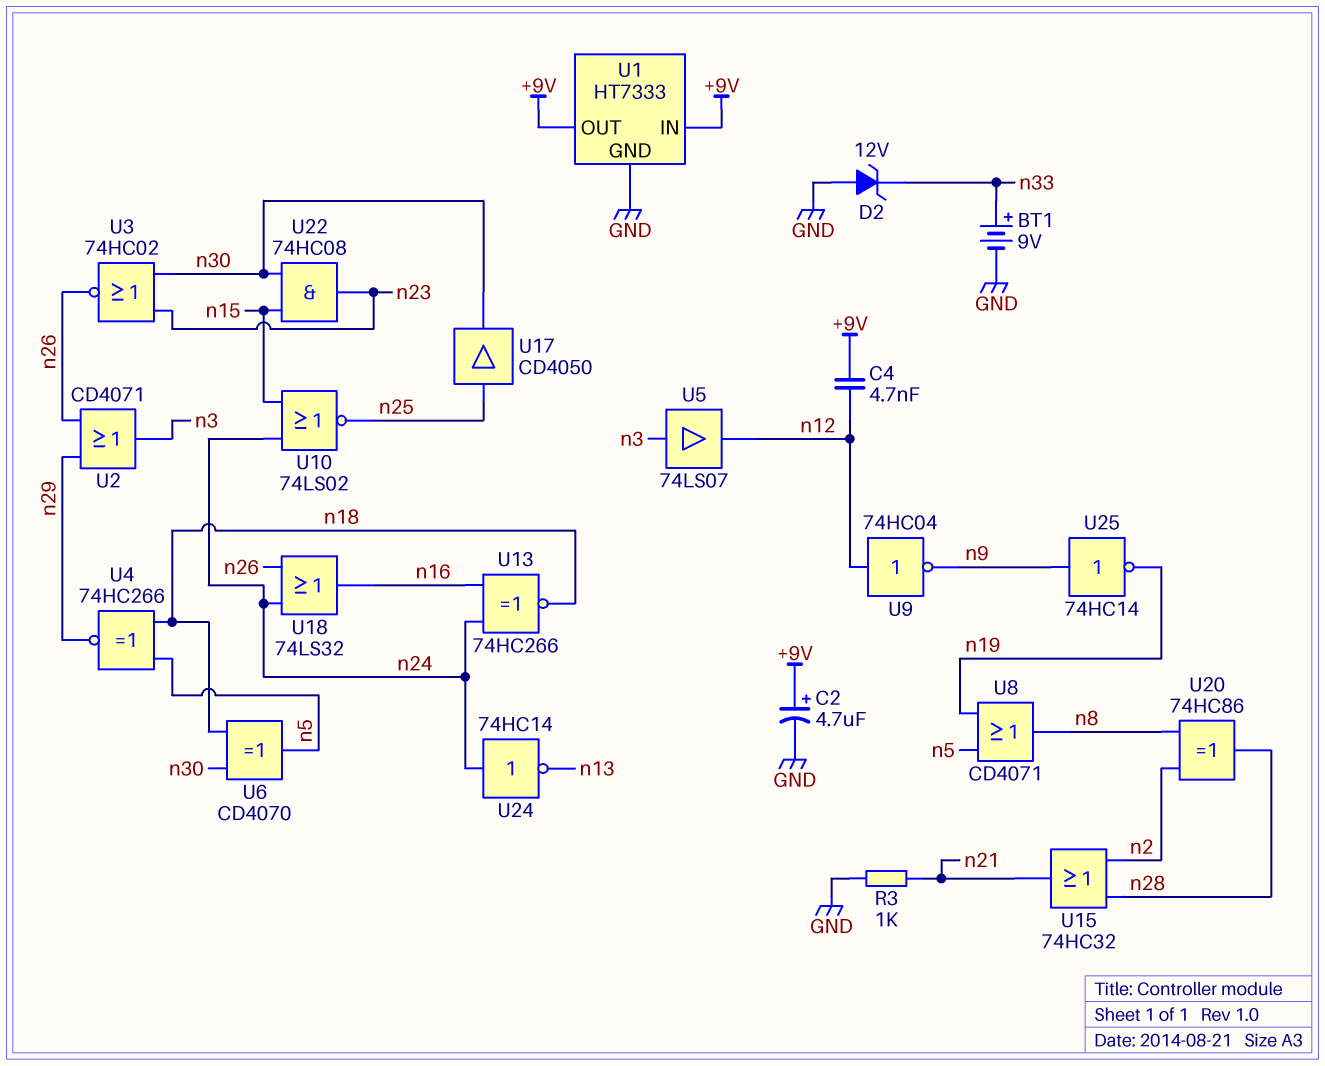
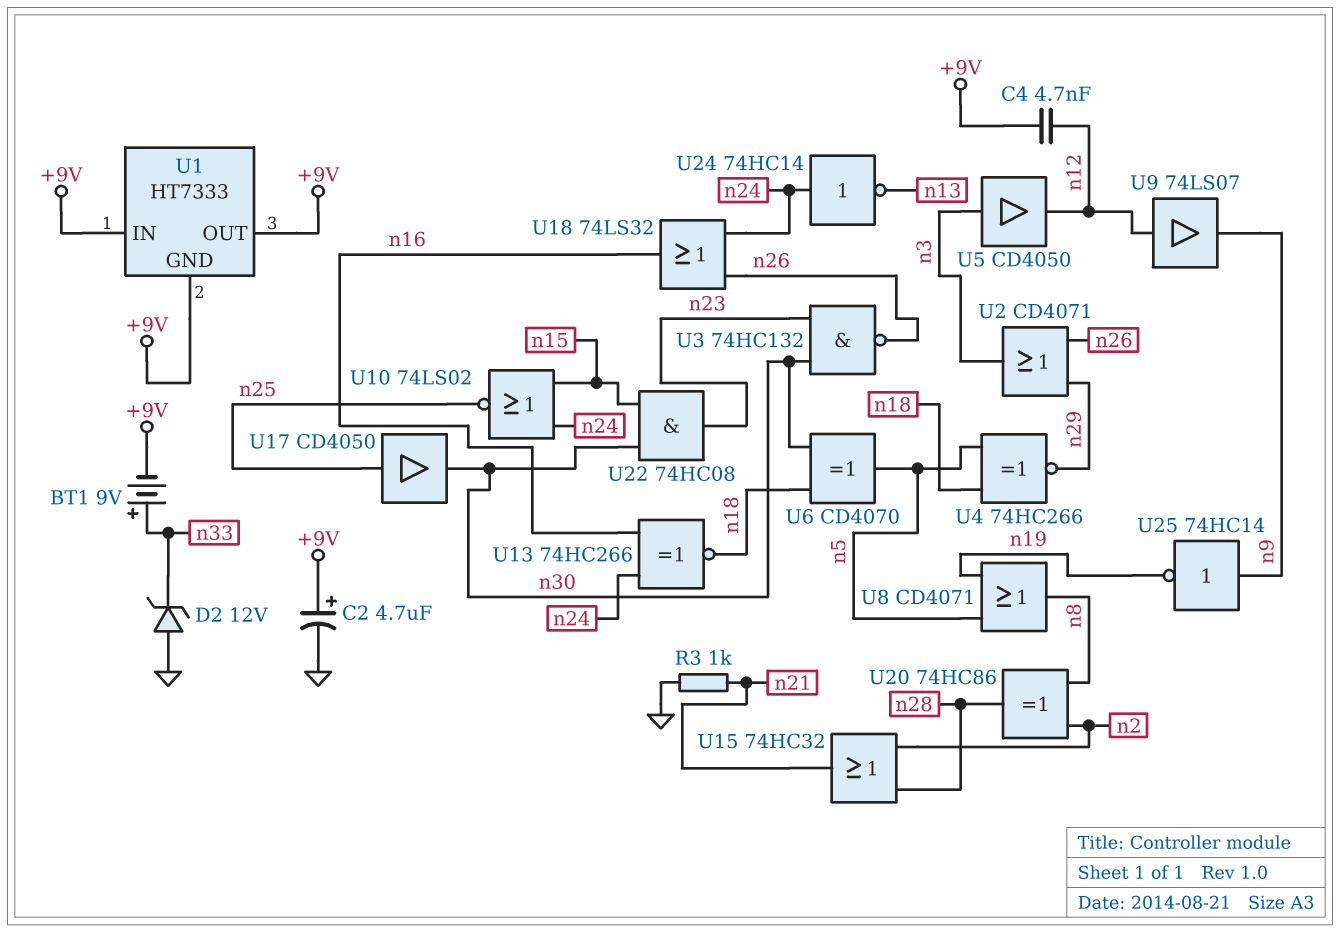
BT1: 9V (plus n33, minus GND) -> 9V (plus n33, minus +9V)
U1 pin GND: GND -> +9V
U3: NOR 74HC02 (in n23, in n30, out n26) -> NAND 74HC132 (in n23, in n30, out n26)
U5: buffer 74LS07 (in n3, out n12) -> buffer CD4050 (in n3, out n12)
U9: NOT 74HC04 (in n12, out n9) -> buffer 74LS07 (in n12, out n9)

